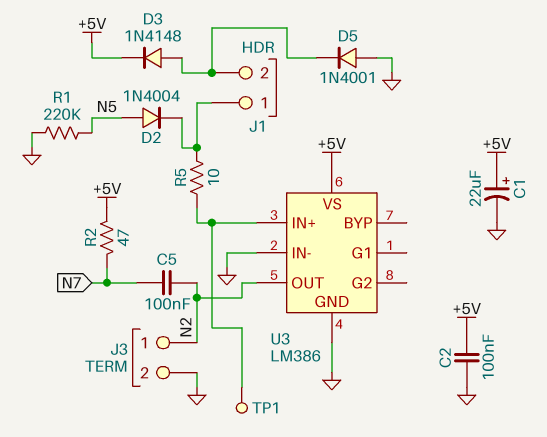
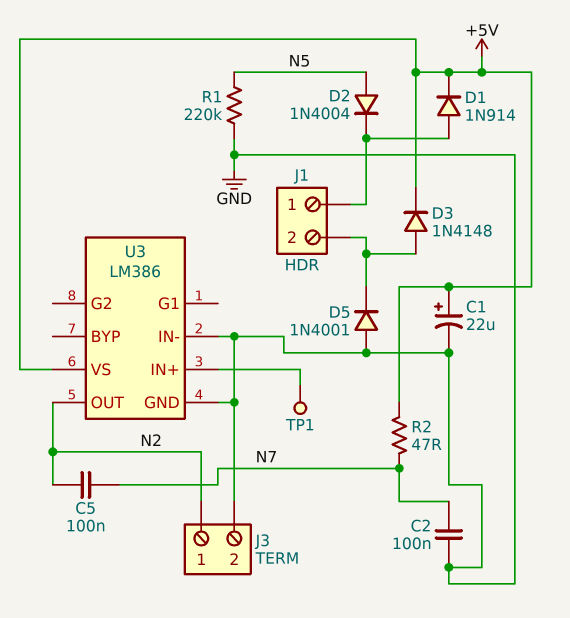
C2: 100nF (+5V, GND) -> 100nF (GND, N7)
D1: none -> diode 1N914 (A J1/1, K +5V)
R5: 10 (J1/1, U3/IN+) -> none

